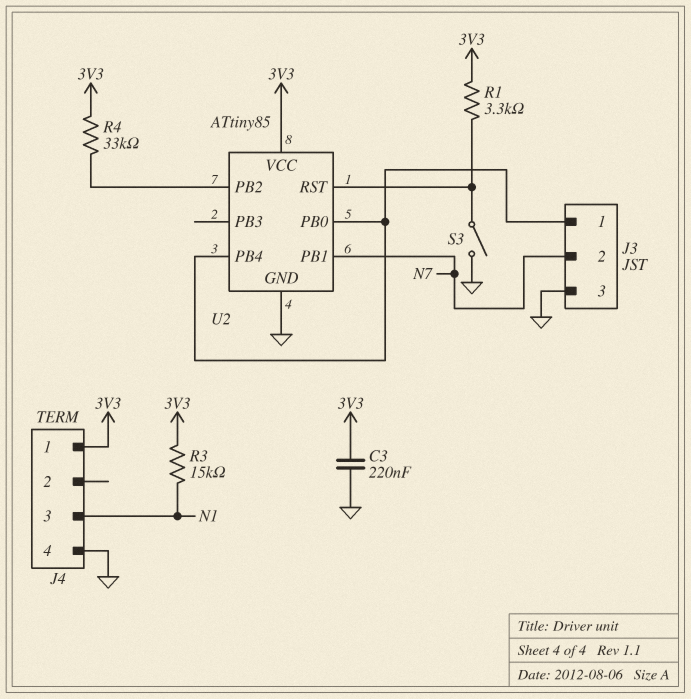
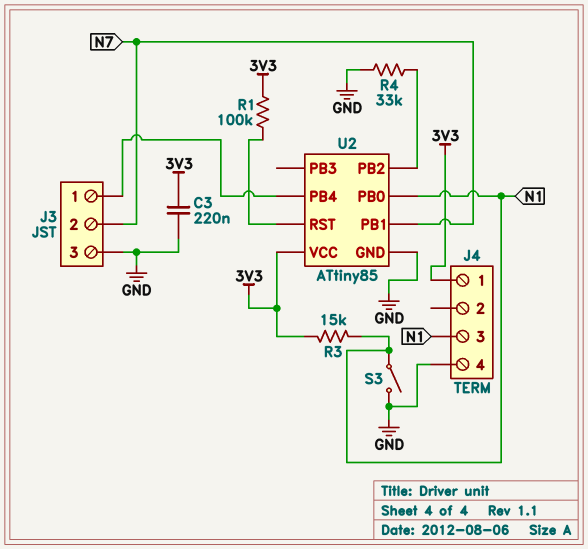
R1: 3.3k (3V3, U2/RST) -> 100k (3V3, U2/RST)
R4: 33k (3V3, U2/PB2) -> 33k (GND, U2/PB2)
S3: switch (GND, U2/RST) -> switch (GND, N1)
U2 pin PB0: J3/1 -> N1

